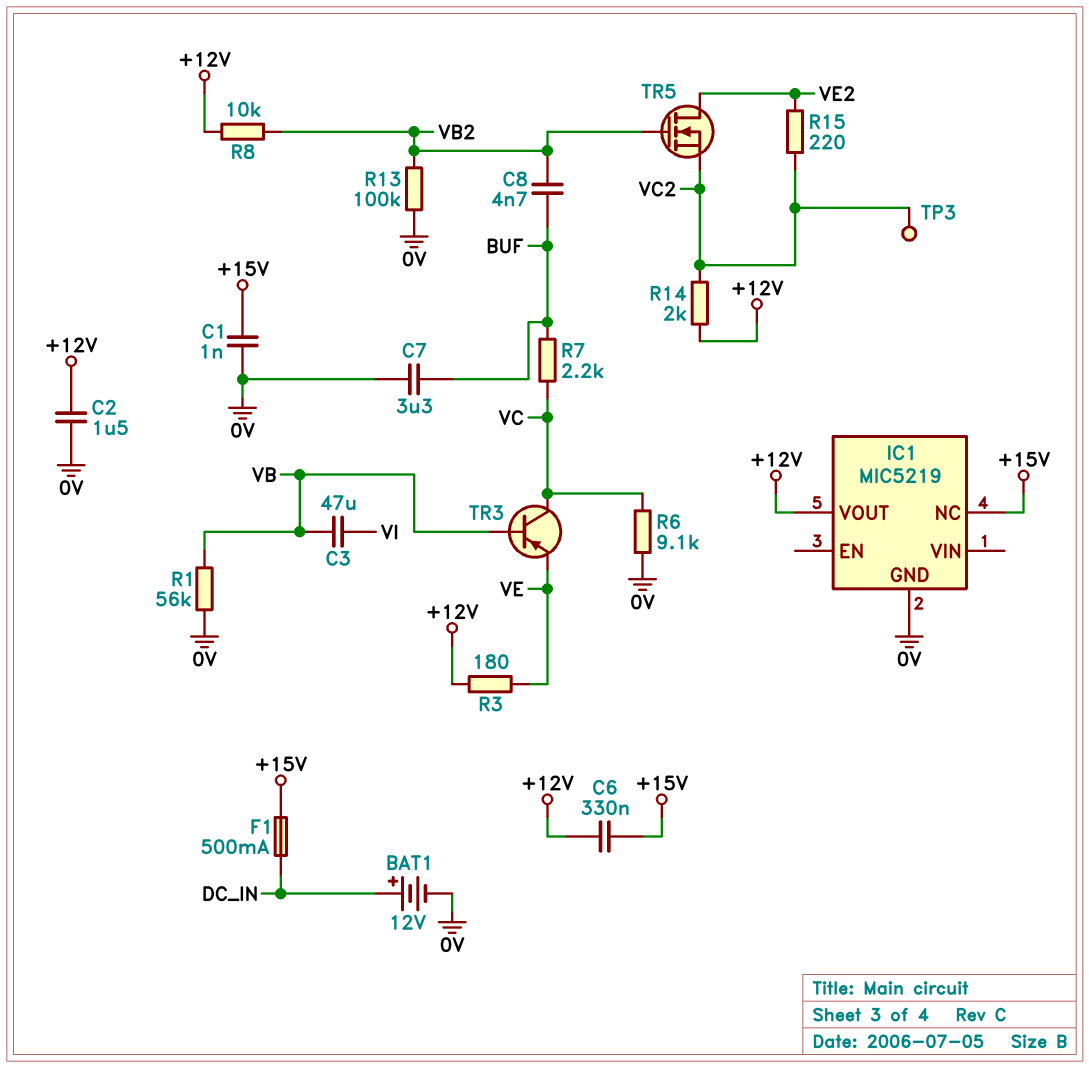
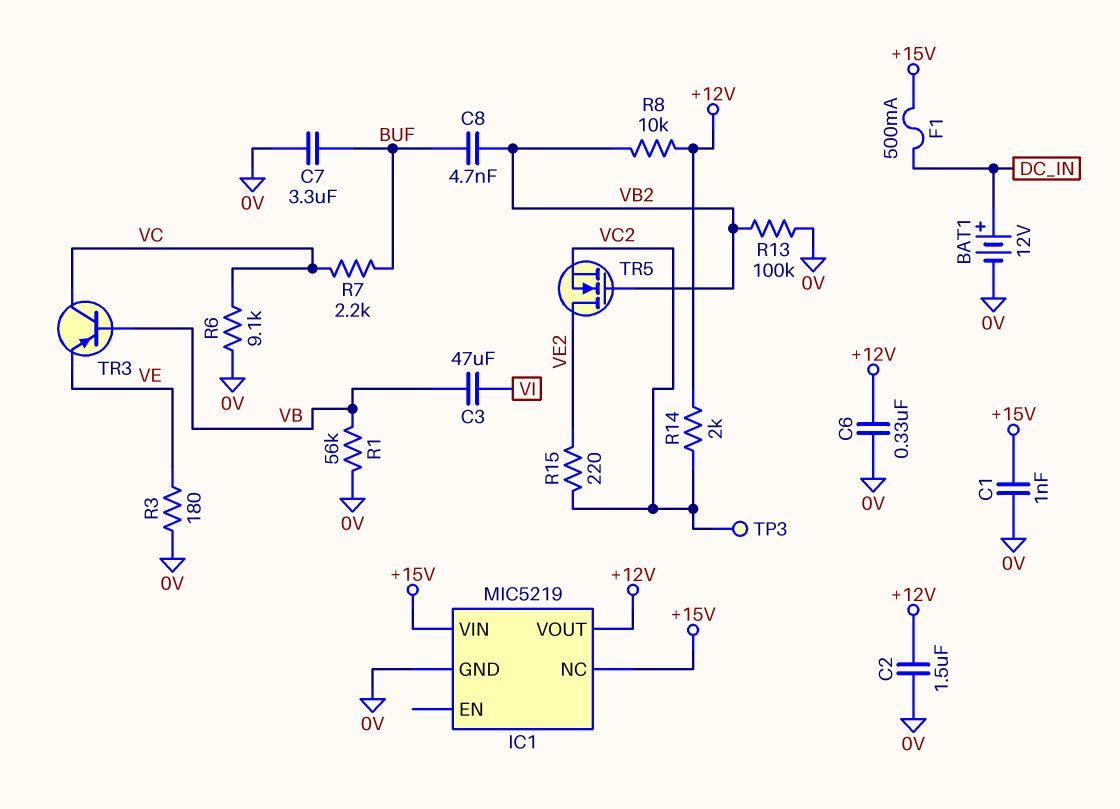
C6: 330nF (+12V, +15V) -> 330nF (+12V, 0V)
IC1 pin VIN: none -> +15V
R3: 180 (+12V, VE) -> 180 (0V, VE)

